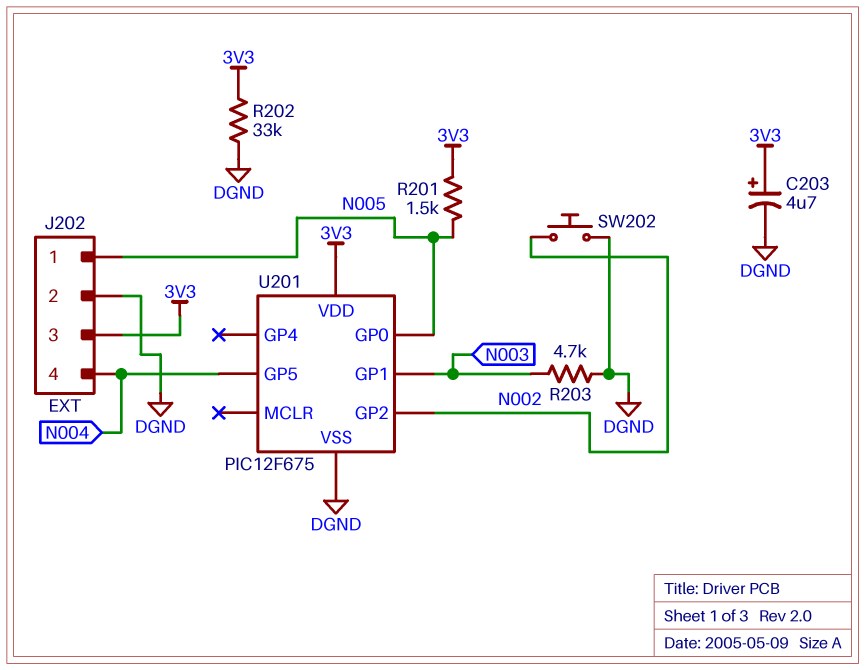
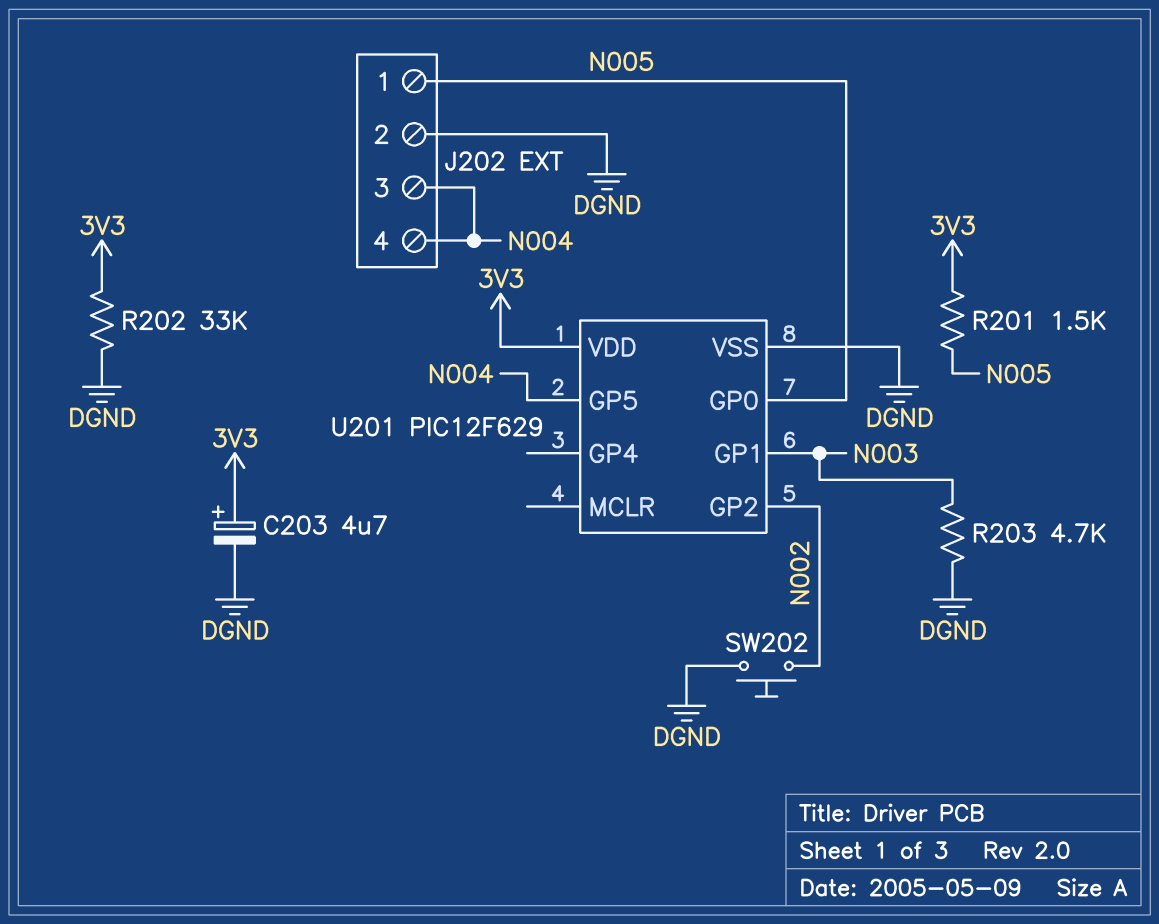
J202 pin 3: 3V3 -> N004
U201: PIC12F675 -> PIC12F629

